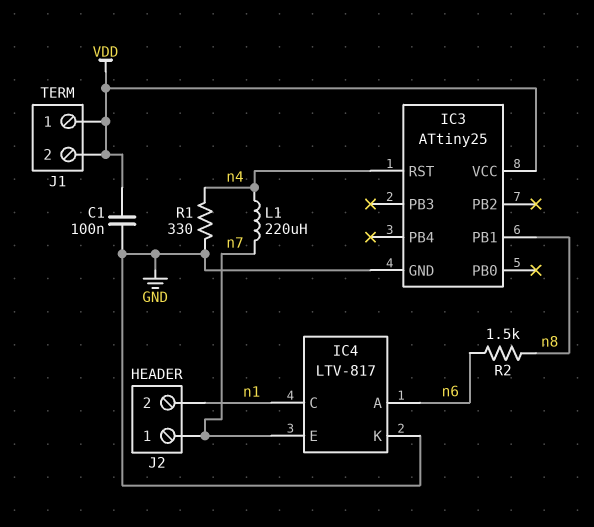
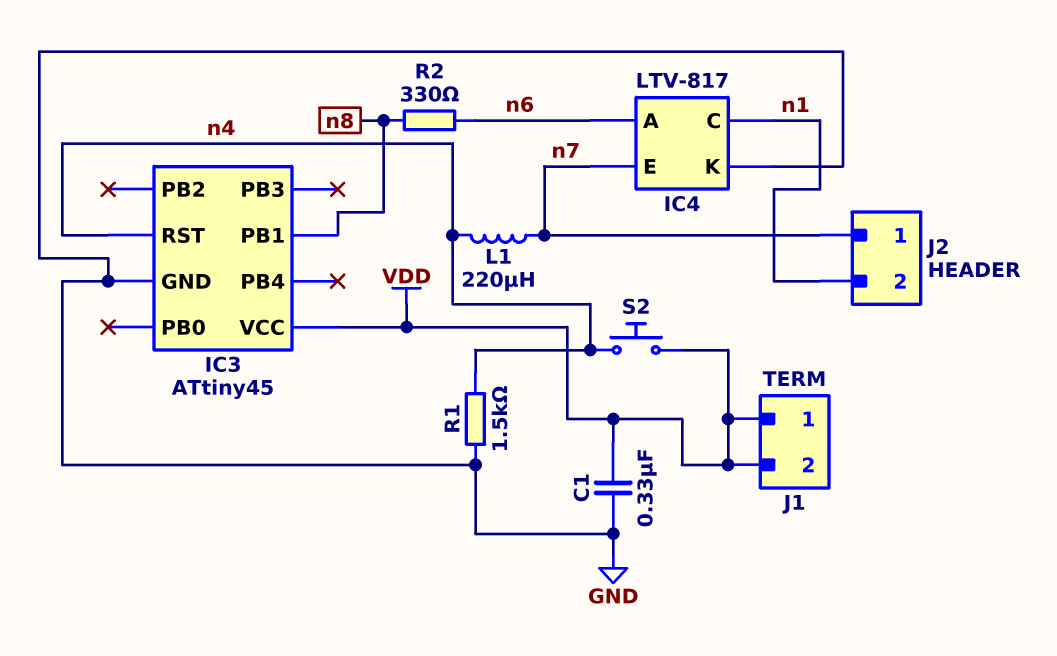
C1: 100nF (GND, VDD) -> 330nF (GND, VDD)
IC3: ATtiny25 -> ATtiny45
R1: 330 (GND, n4) -> 1.5k (GND, n4)
R2: 1.5k (n6, n8) -> 330 (n6, n8)
S2: none -> button (VDD, n4)

